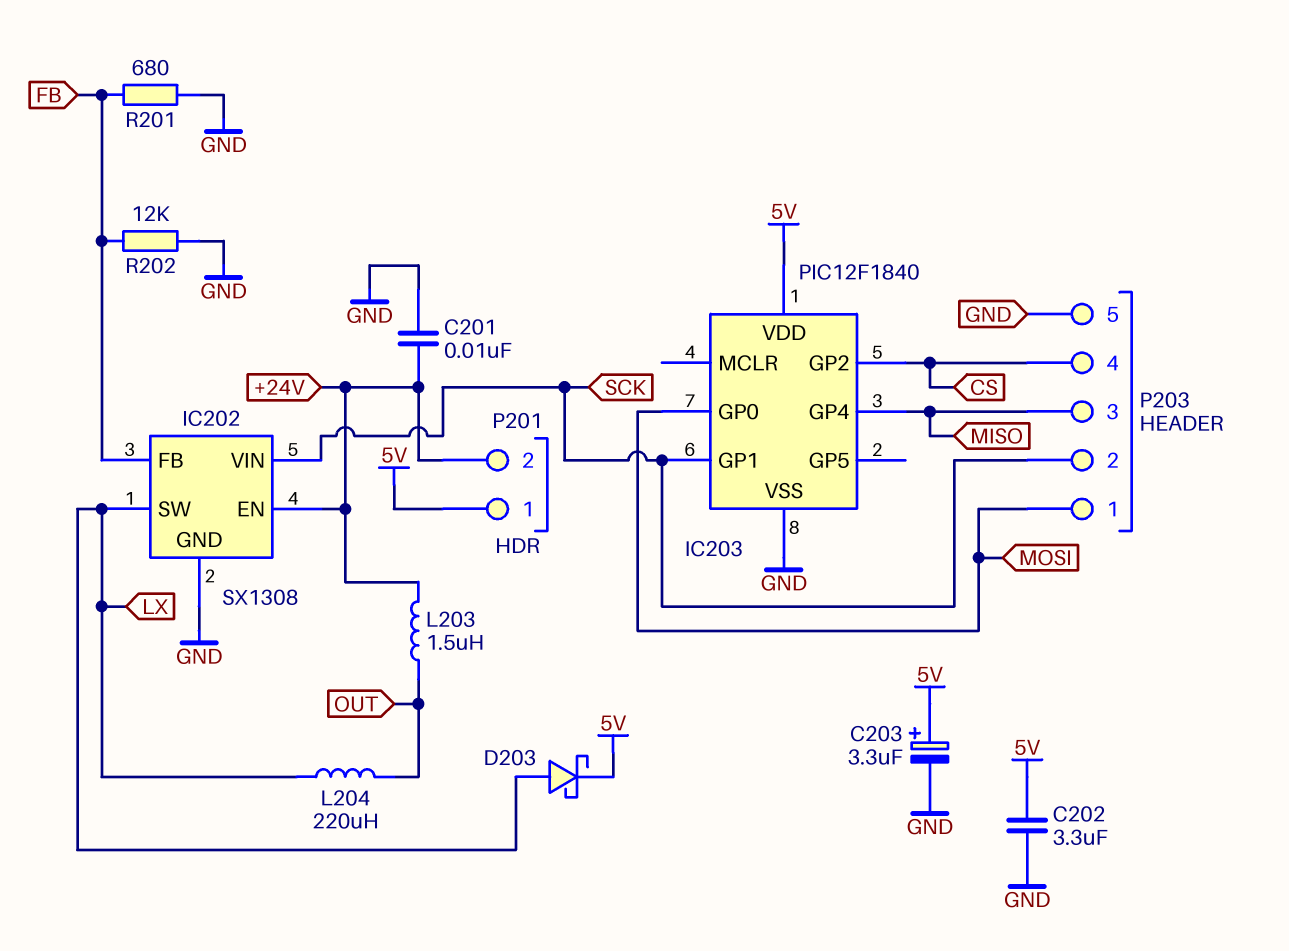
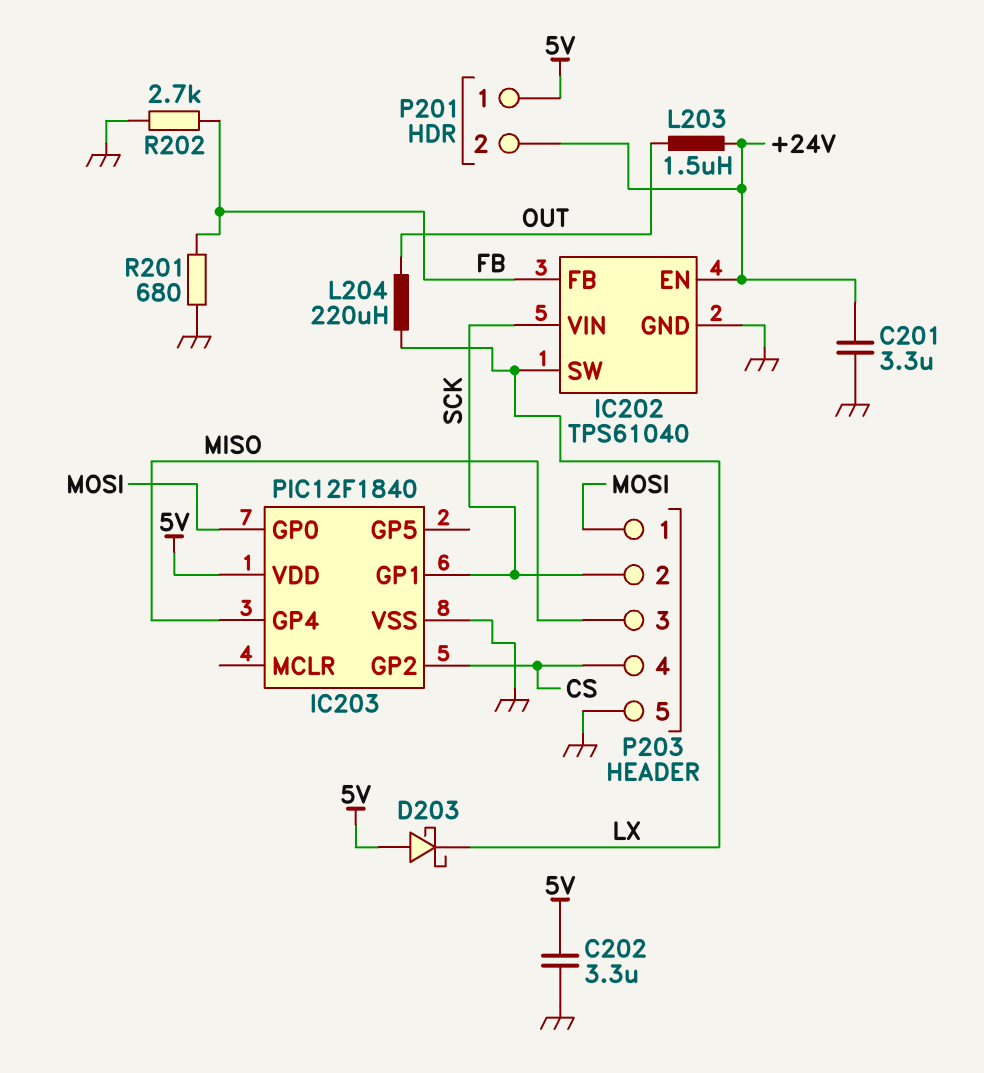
C201: 10nF (+24V, GND) -> 3.3uF (+24V, GND)
C203: 3.3uF (plus 5V, minus GND) -> none
D203: schottky (A LX, K 5V) -> schottky (A 5V, K LX)
IC202: SX1308 -> TPS61040
R202: 12k (FB, GND) -> 2.7k (FB, GND)

